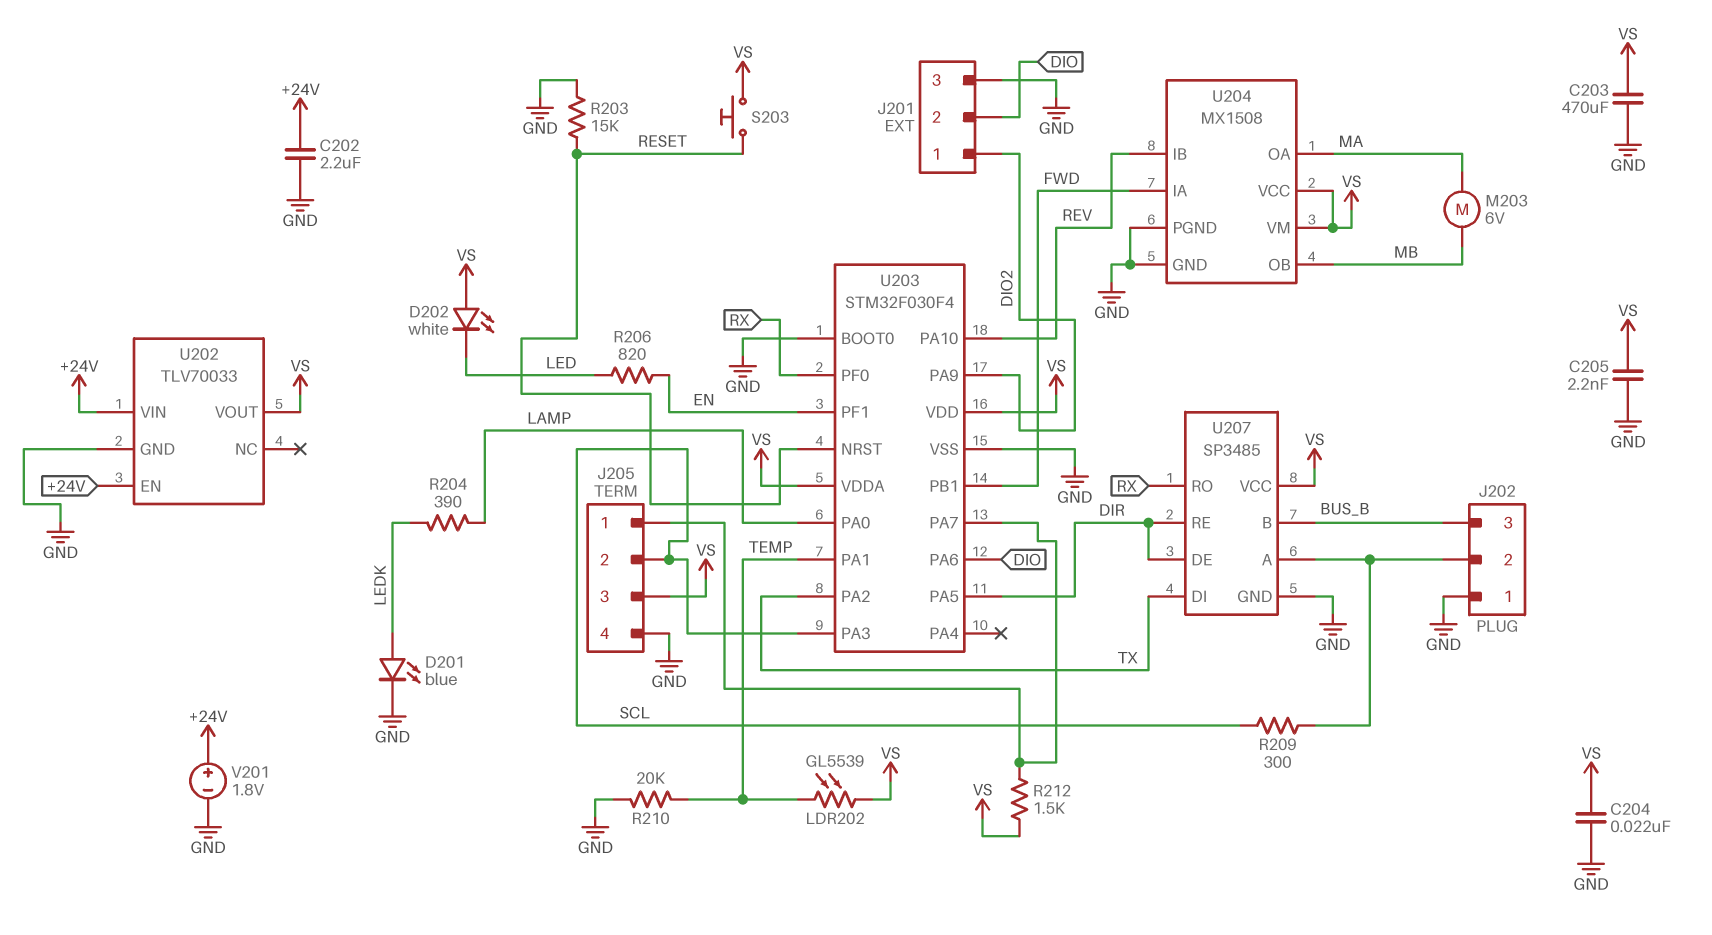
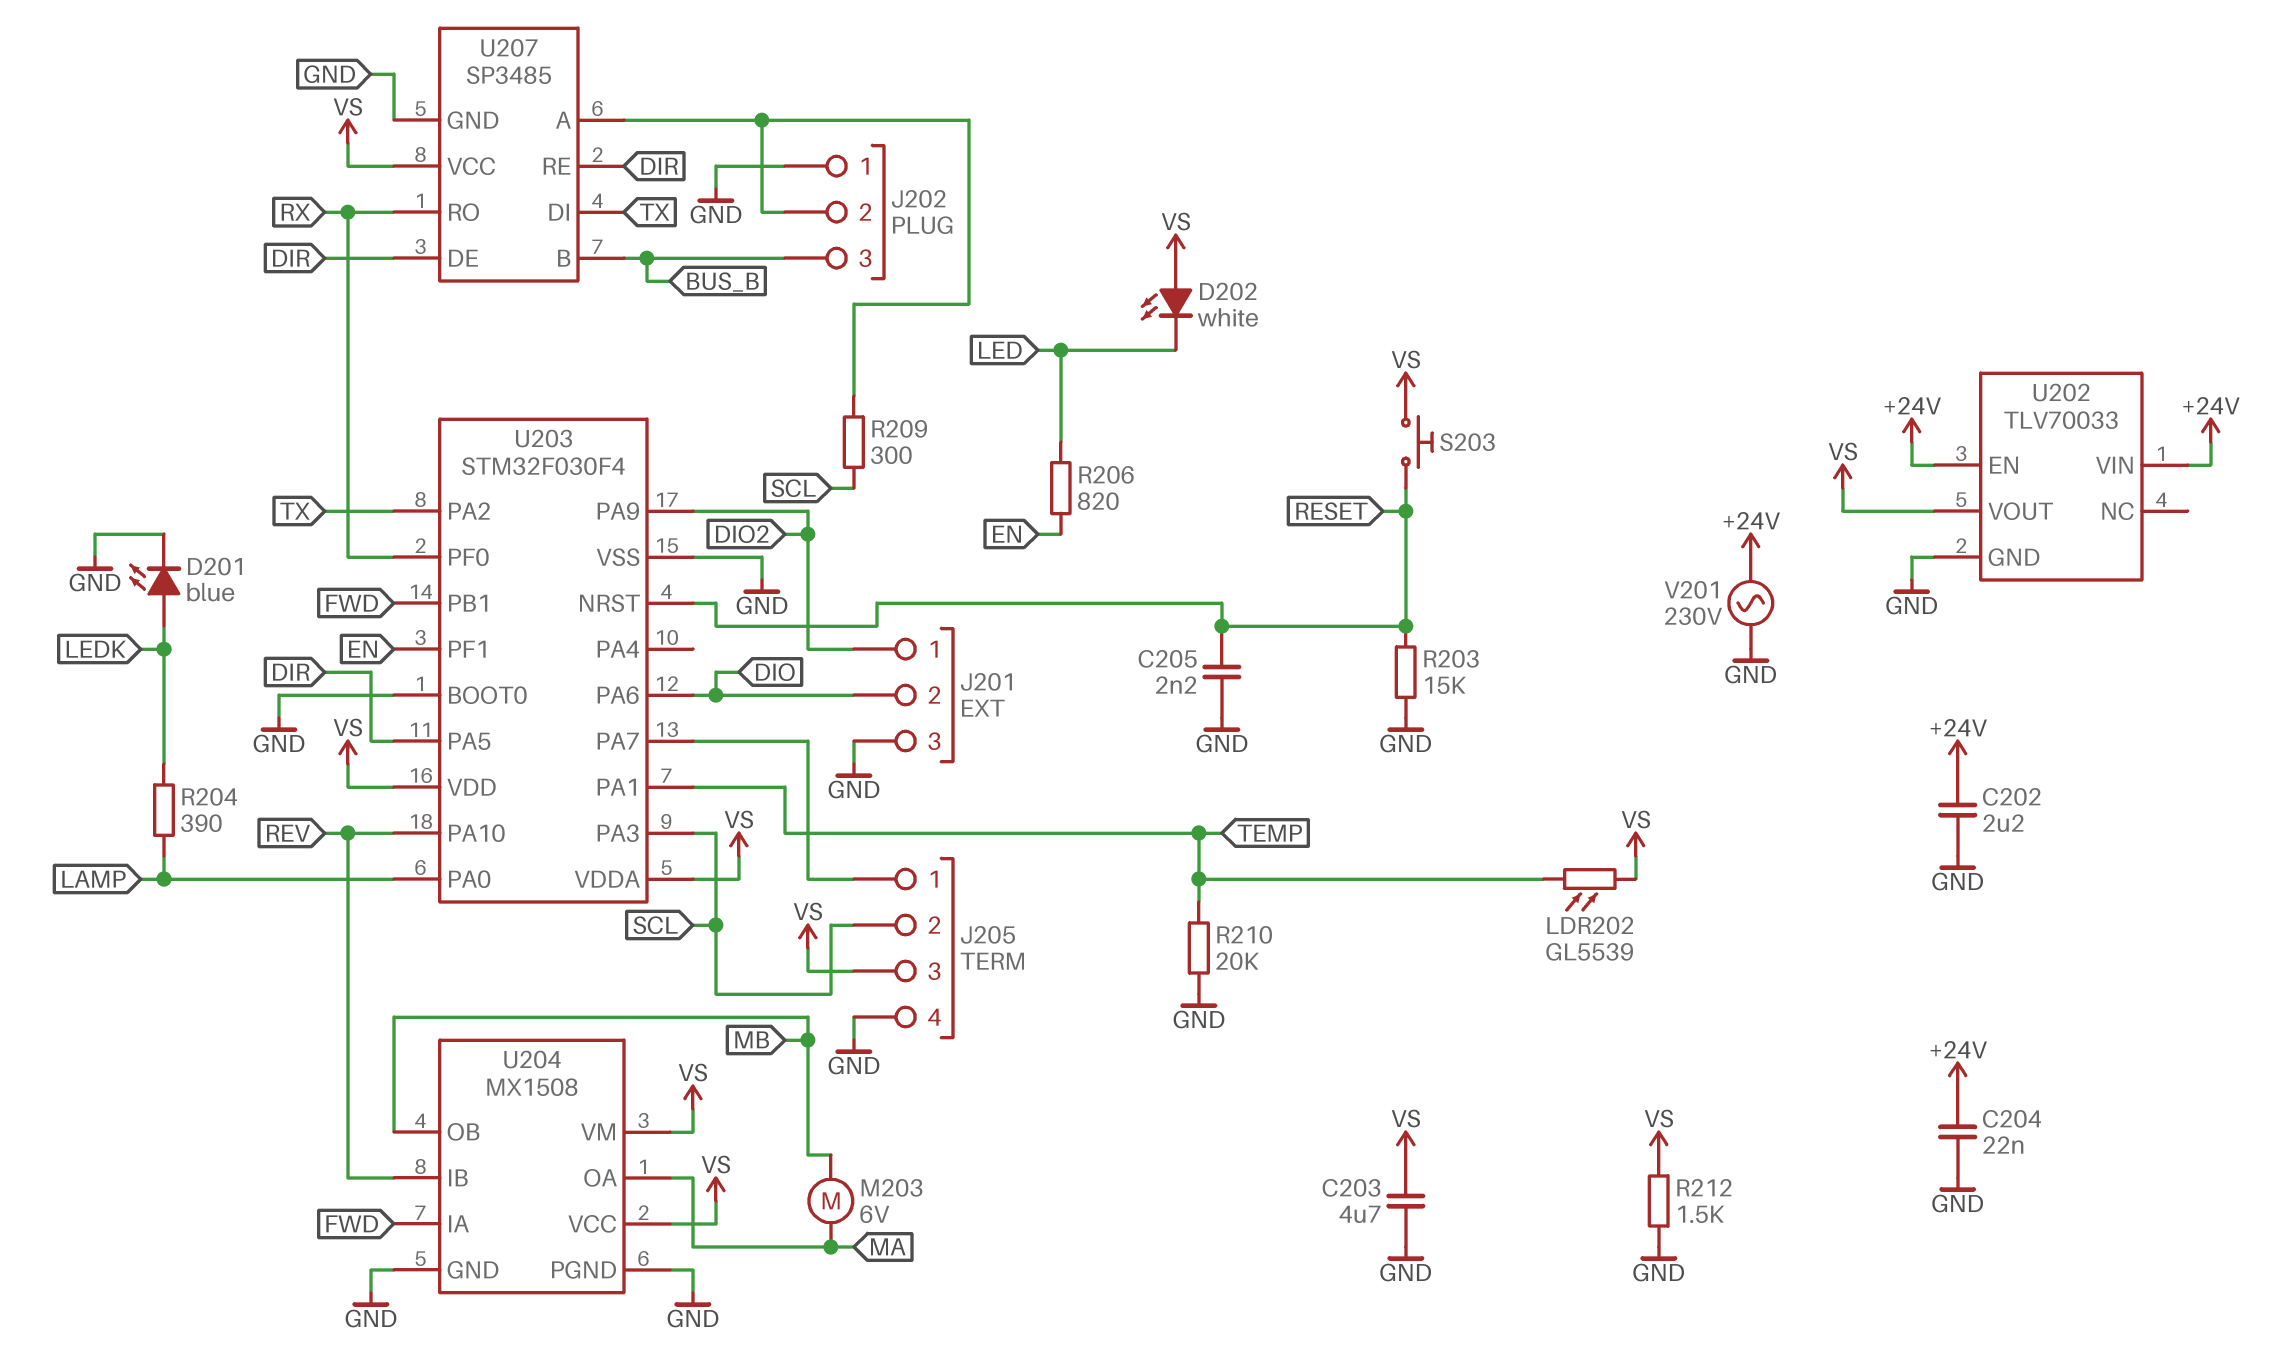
C203: 470uF (GND, VS) -> 4.7uF (GND, VS)
C204: 22nF (GND, VS) -> 22nF (+24V, GND)
C205: 2.2nF (GND, VS) -> 2.2nF (GND, RESET)
R212: 1.5k (J205/1, VS) -> 1.5k (GND, VS)
V201: 1.8V (plus +24V, minus GND) -> AC 230V (+24V, GND)

